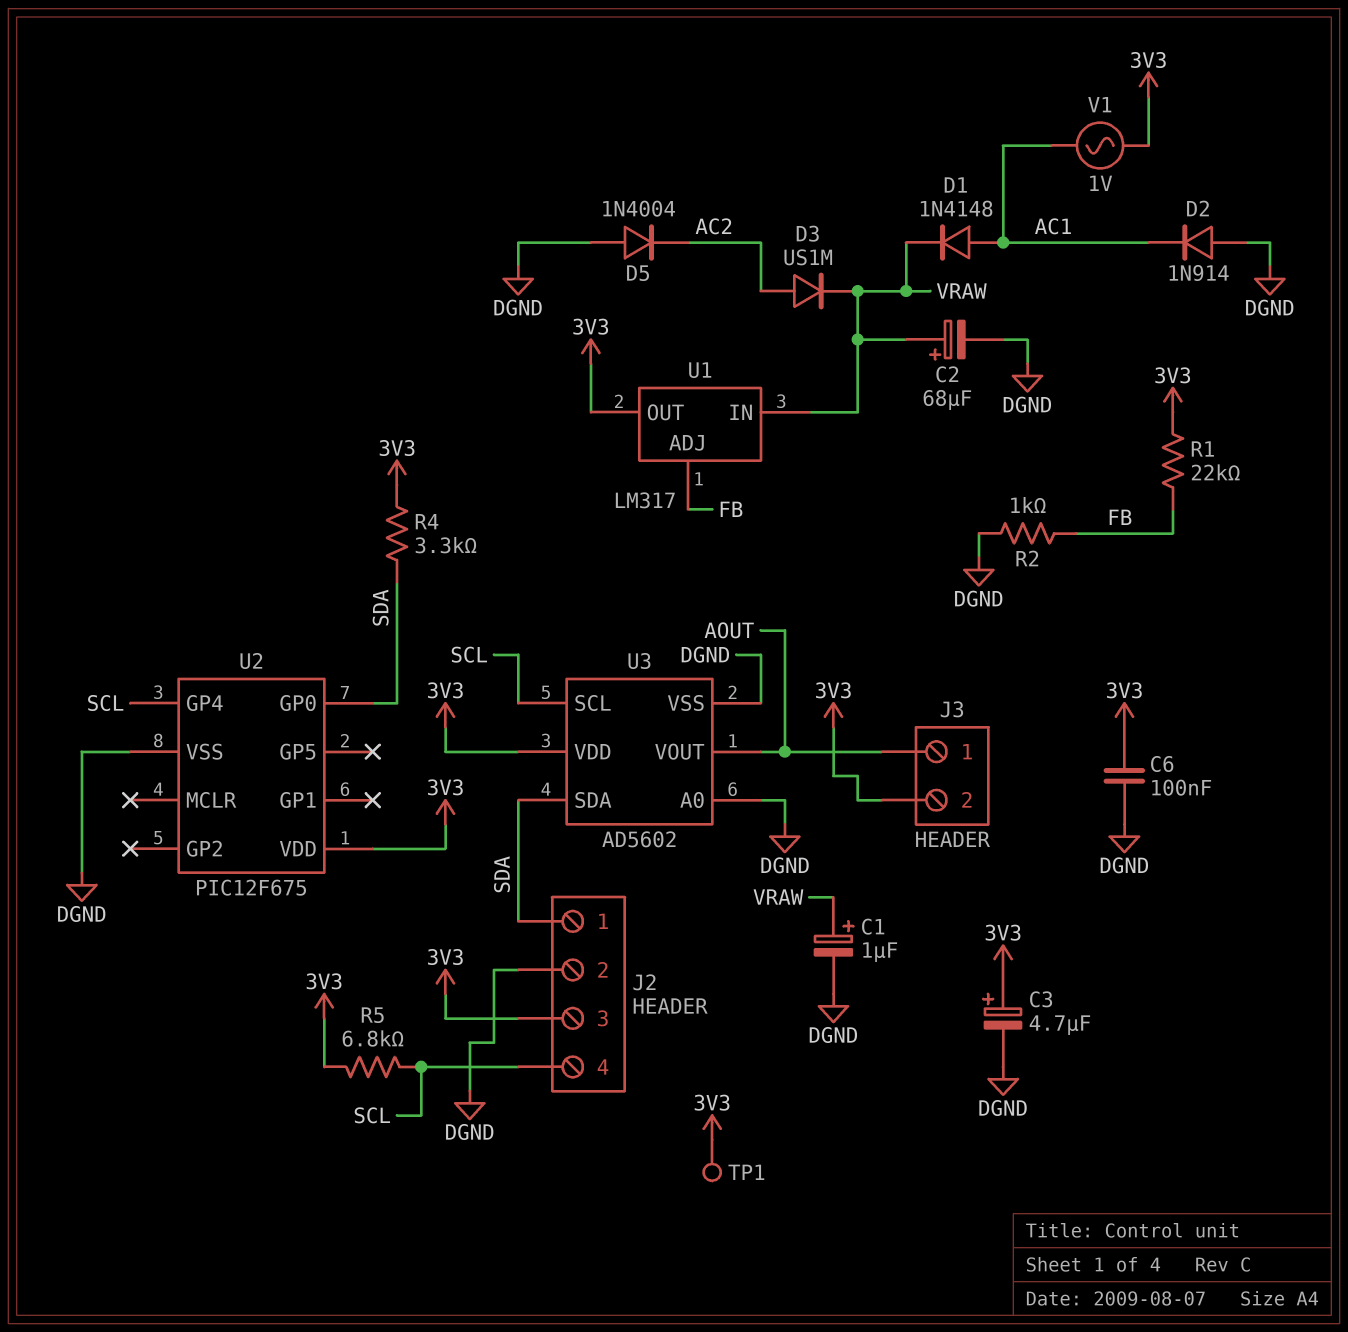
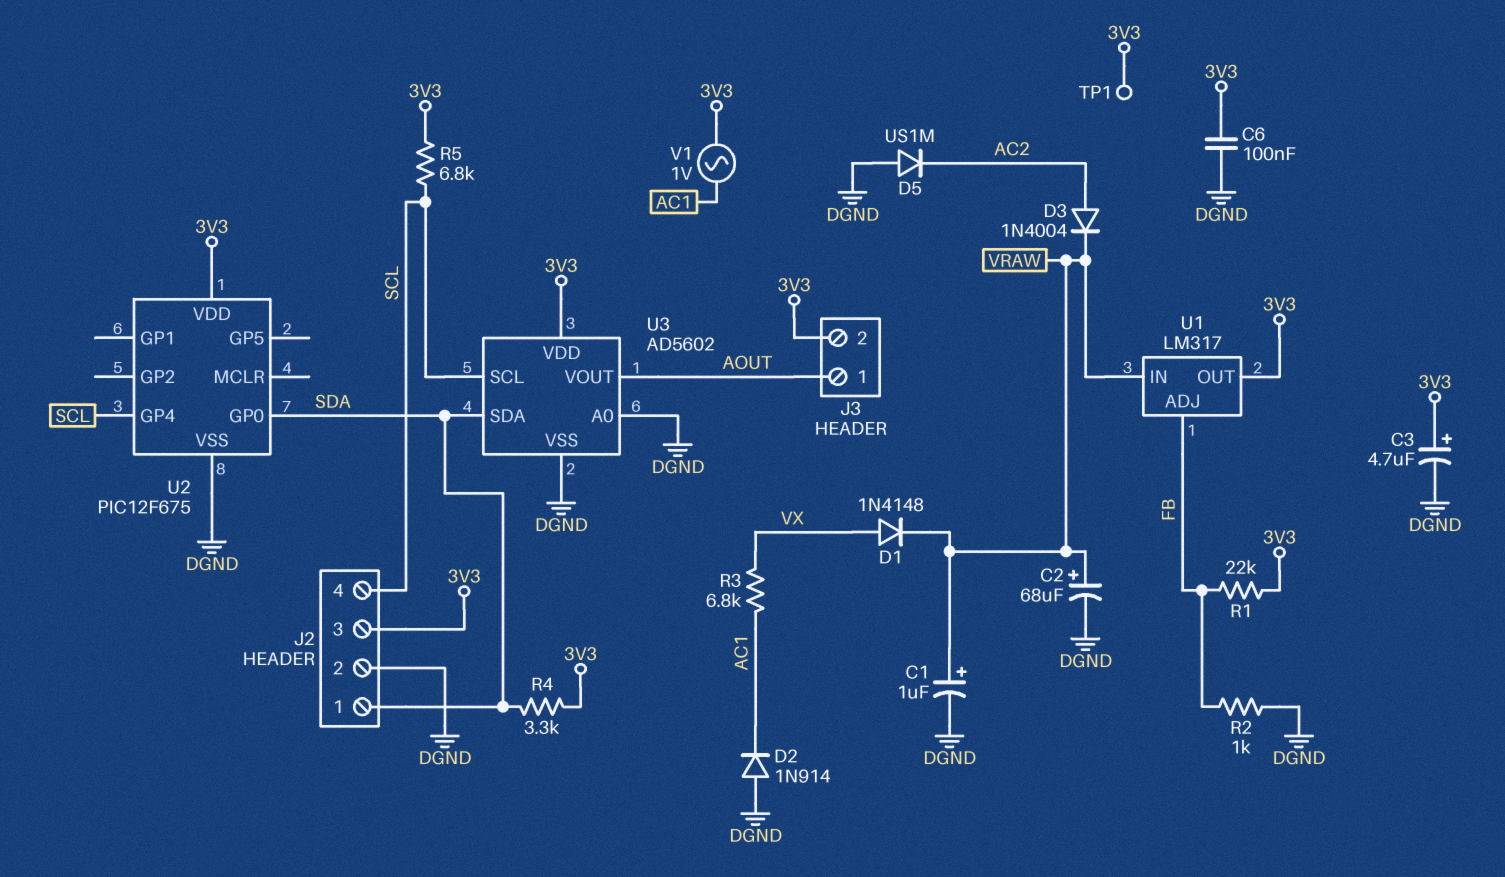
D1: diode 1N4148 (A AC1, K VRAW) -> diode 1N4148 (A VX, K VRAW)
D3: diode US1M (A AC2, K VRAW) -> diode 1N4004 (A AC2, K VRAW)
D5: diode 1N4004 (A DGND, K AC2) -> diode US1M (A DGND, K AC2)
R3: none -> 6.8k (AC1, VX)

